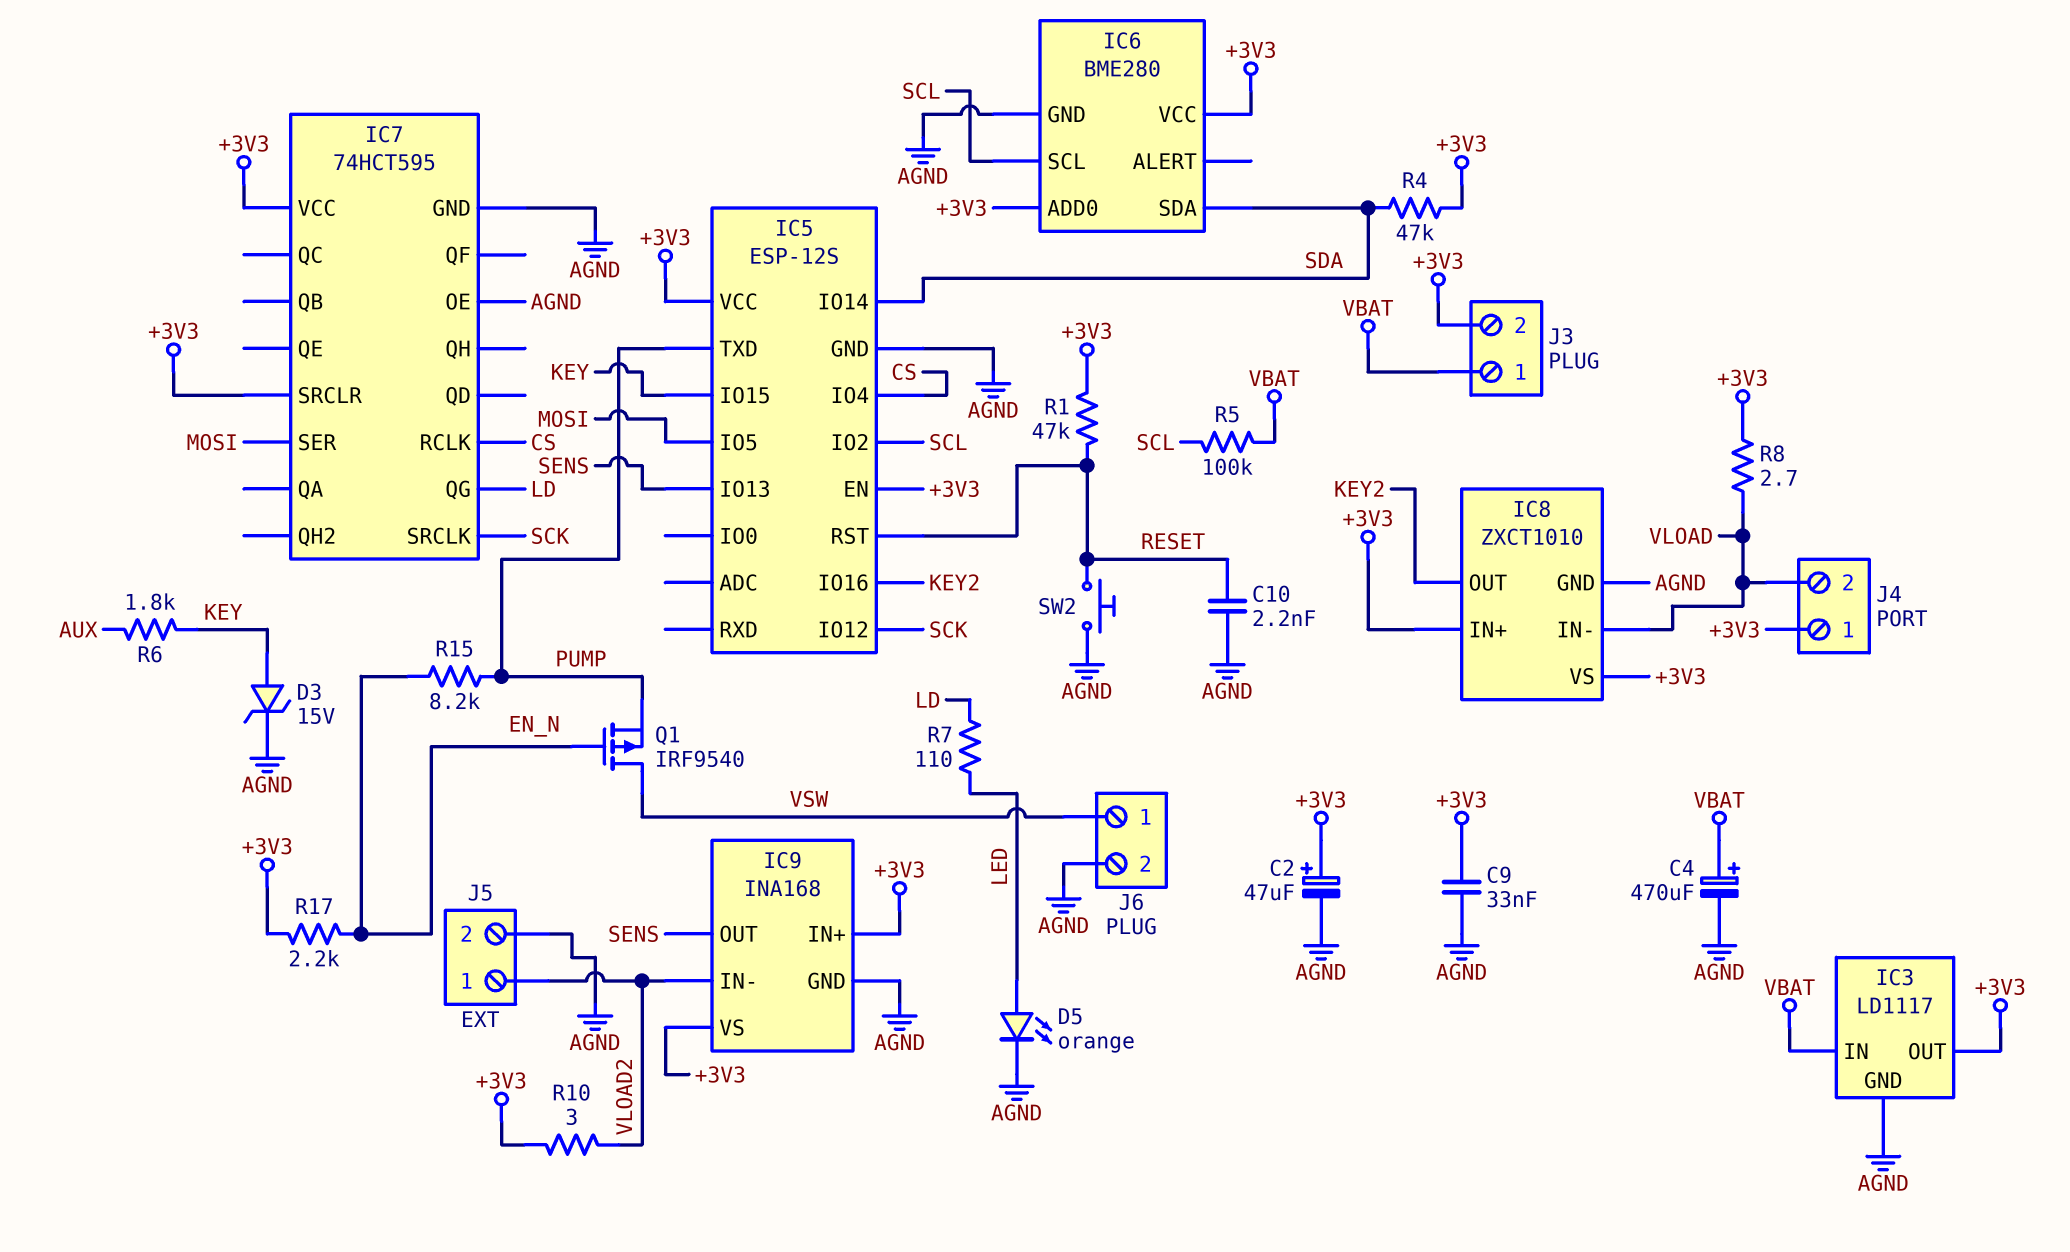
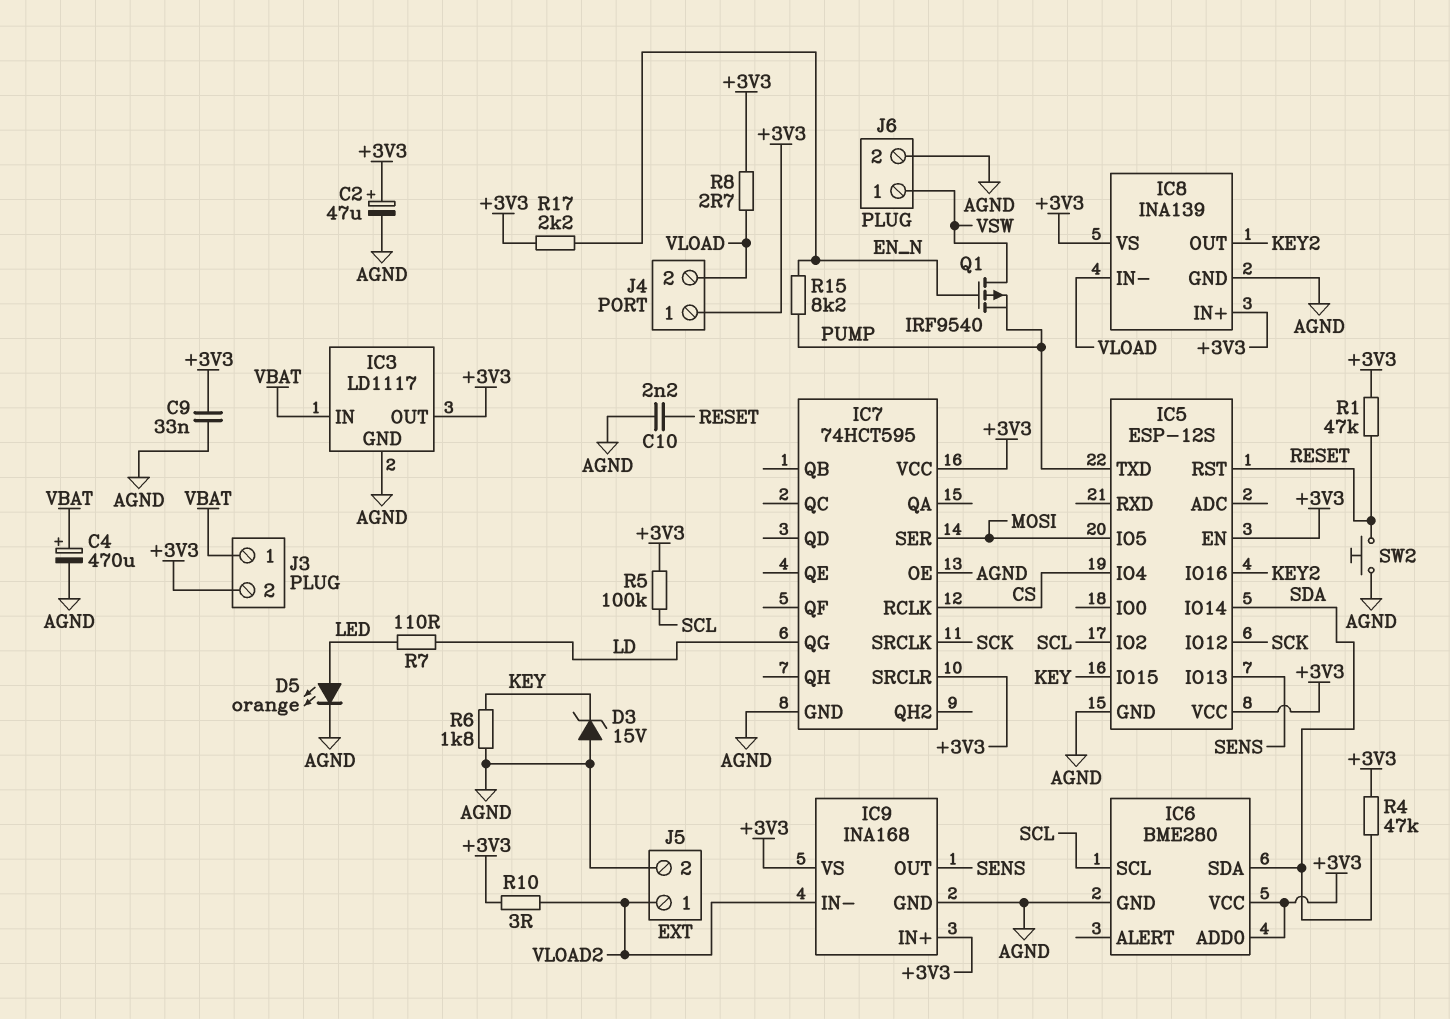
D3: zener 15V (A KEY, K AGND) -> zener 15V (A AGND, K KEY)
IC8: ZXCT1010 -> INA139
R5: 100k (SCL, VBAT) -> 100k (+3V3, SCL)
R6: 1.8k (AUX, KEY) -> 1.8k (AGND, KEY)

